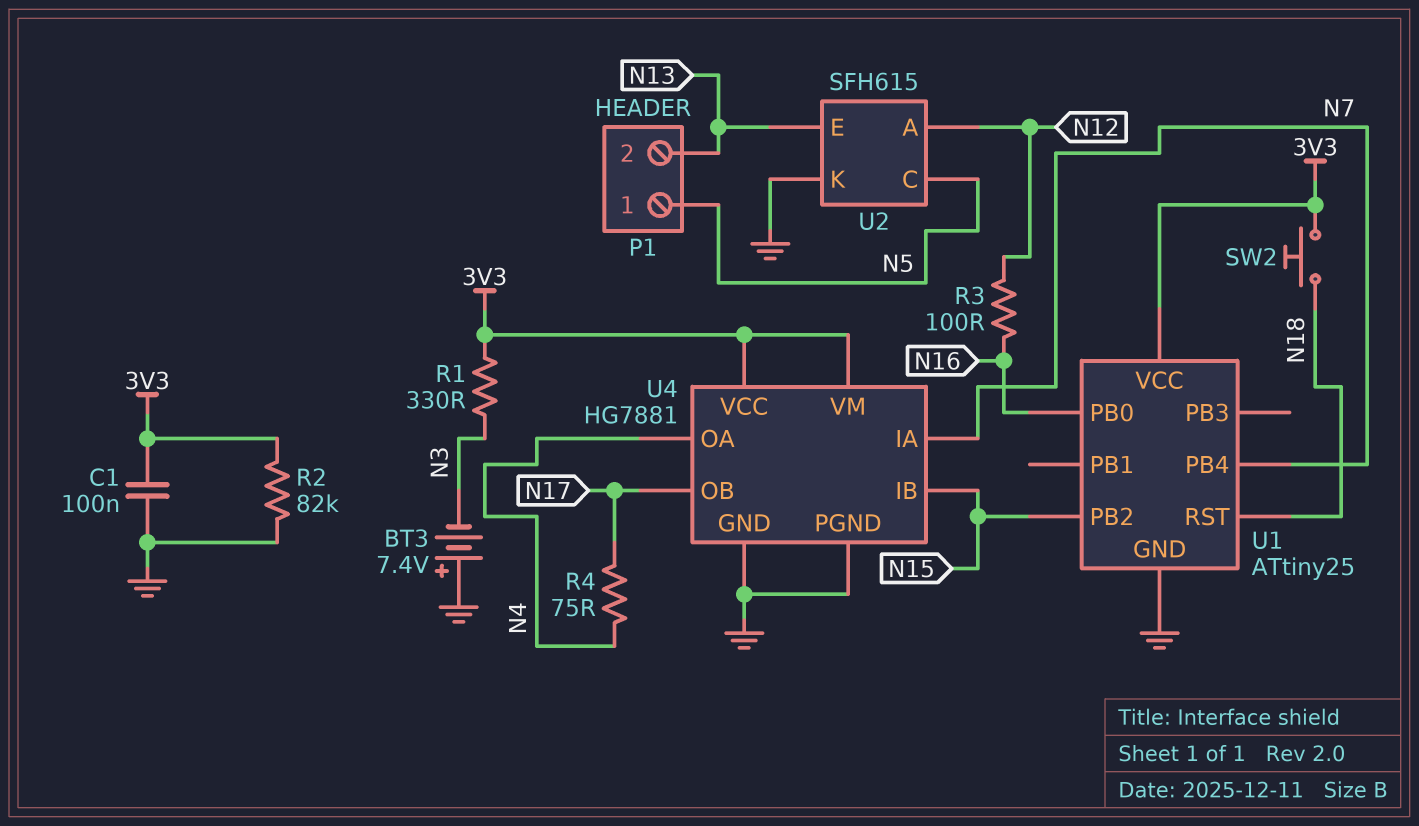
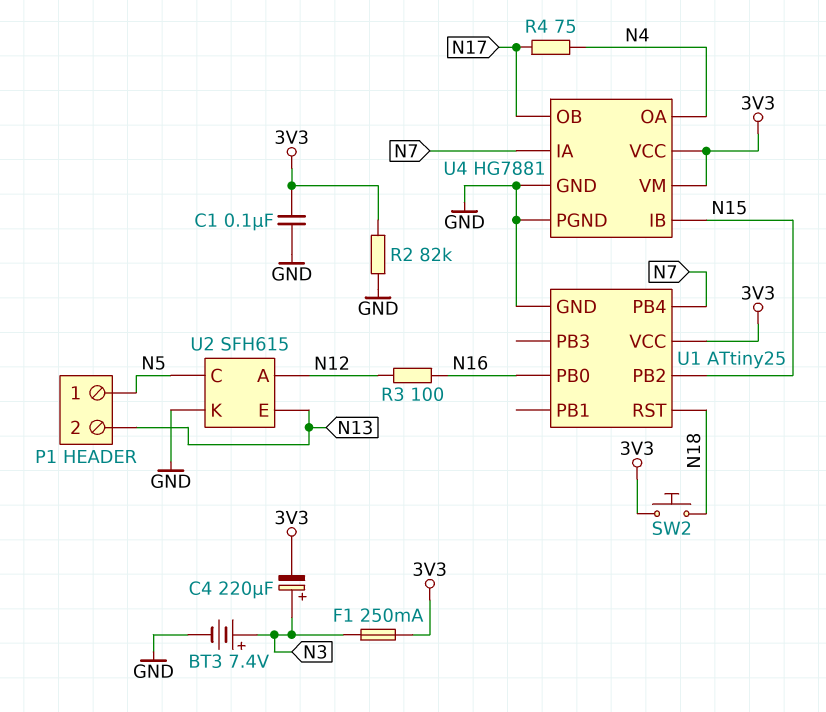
BT3: 7.4V (plus GND, minus N3) -> 7.4V (plus N3, minus GND)
C4: none -> 220uF (plus N3, minus 3V3)
F1: none -> 250mA (3V3, N3)
R1: 330 (3V3, N3) -> none

